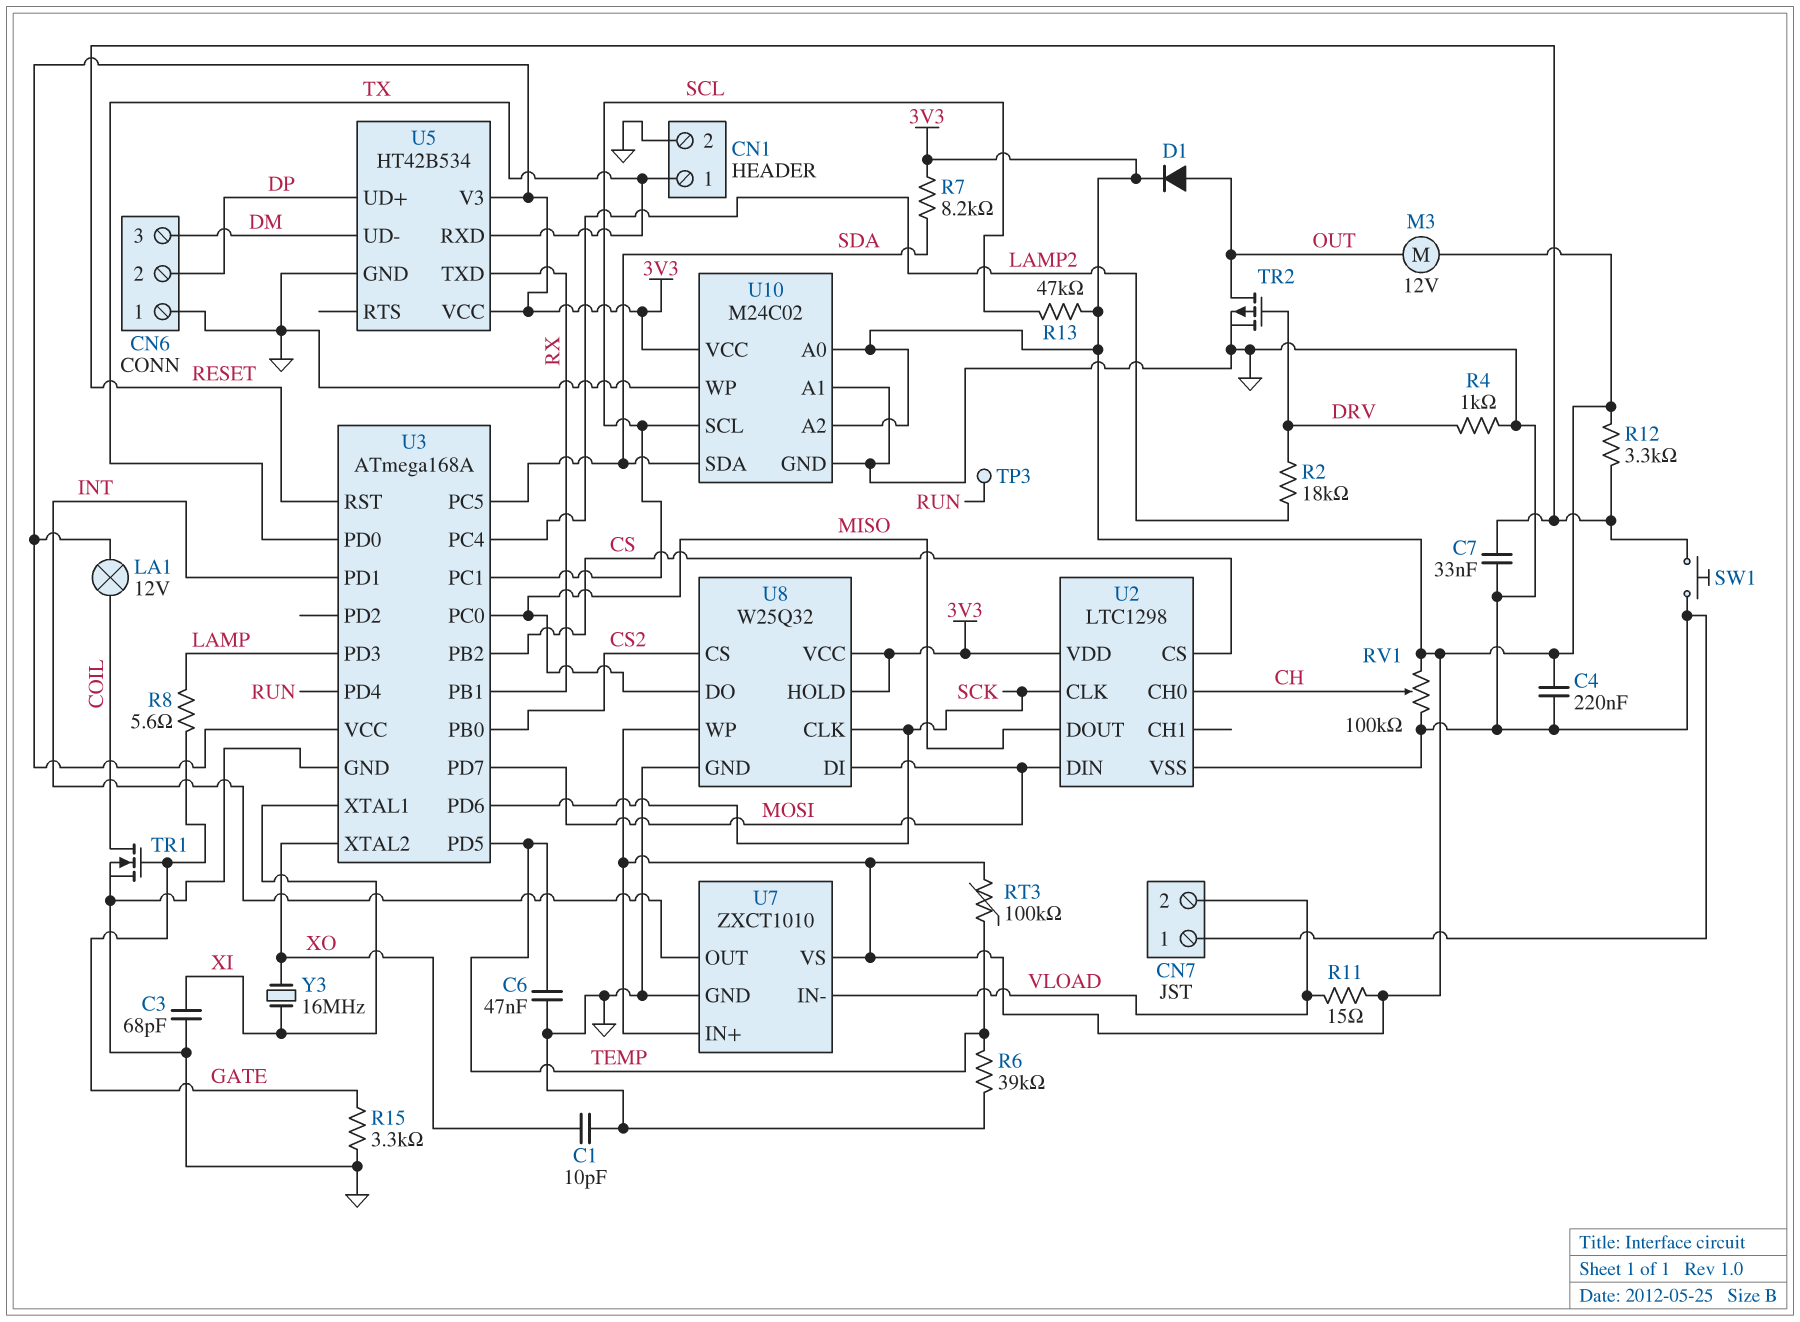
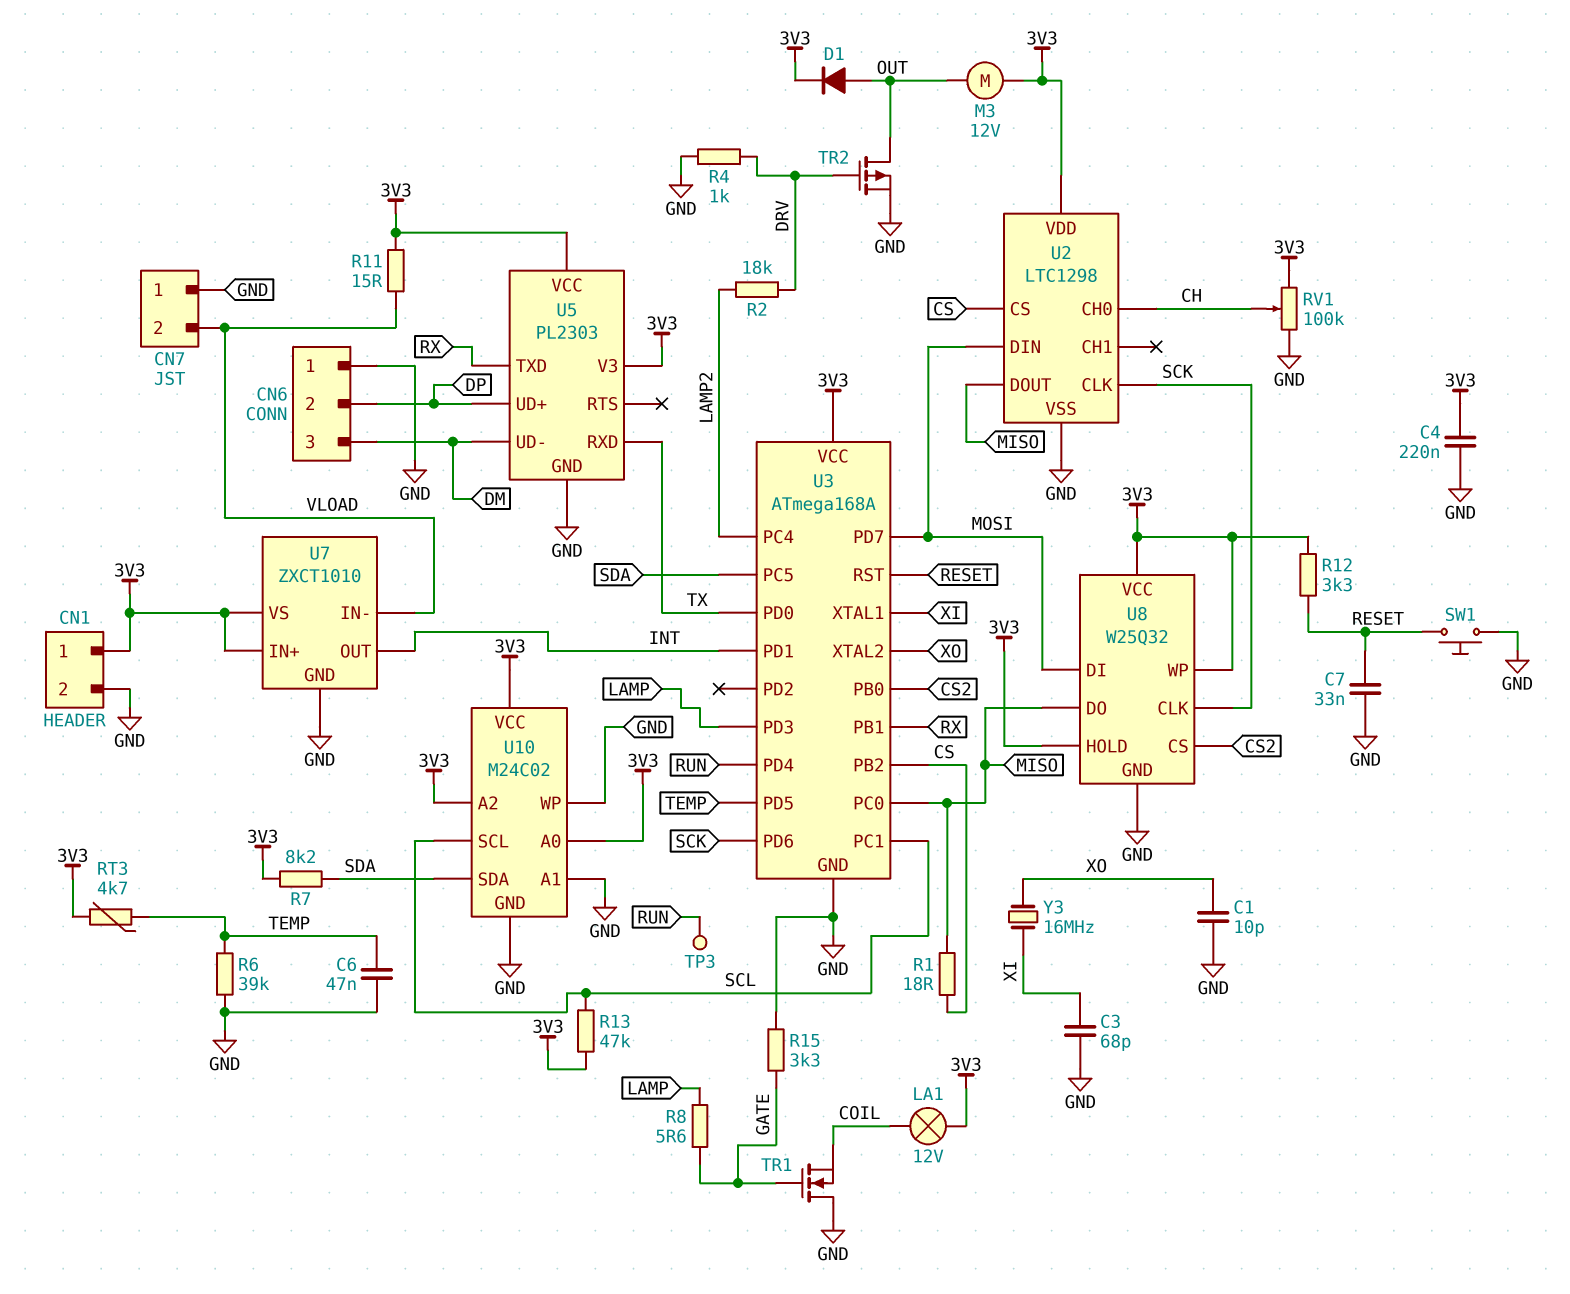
CN1 pin 1: TX -> 3V3
R1: none -> 18 (CS, MISO)
RT3: 100k (3V3, TEMP) -> 4.7k (3V3, TEMP)
TR1: NMOS (G GATE, D COIL, S GND) -> NMOS (G GATE, D GND, S COIL)
U5: HT42B534 -> PL2303

